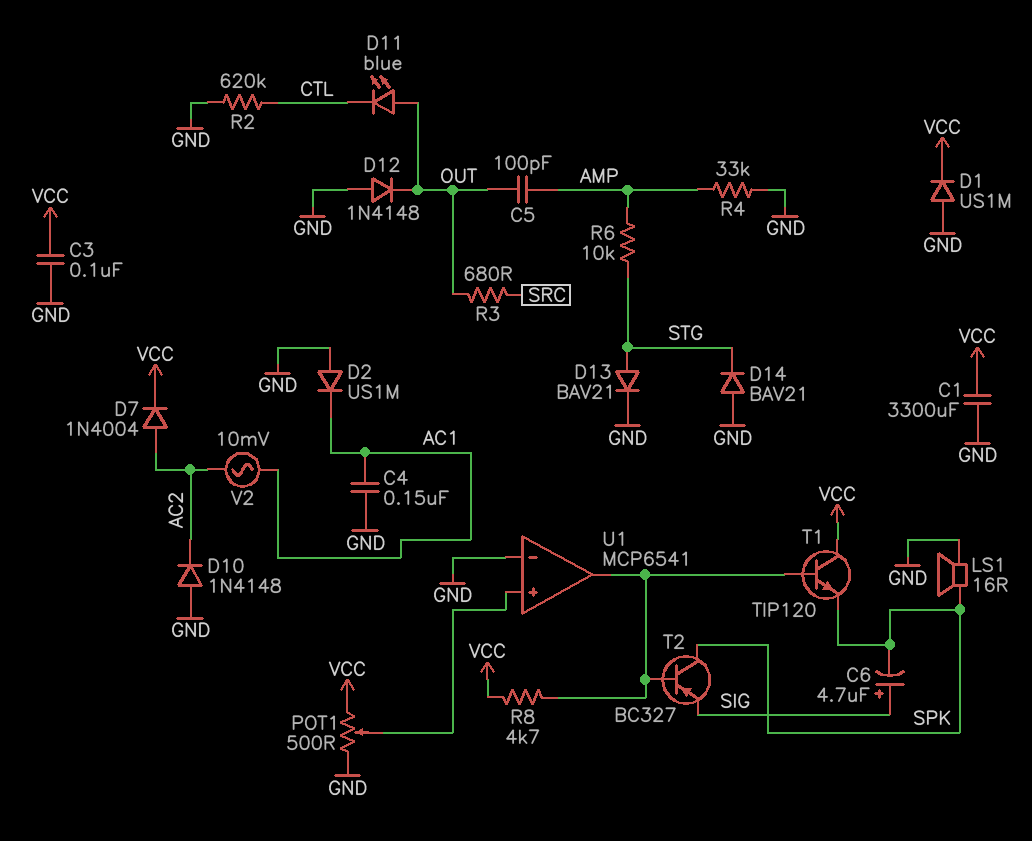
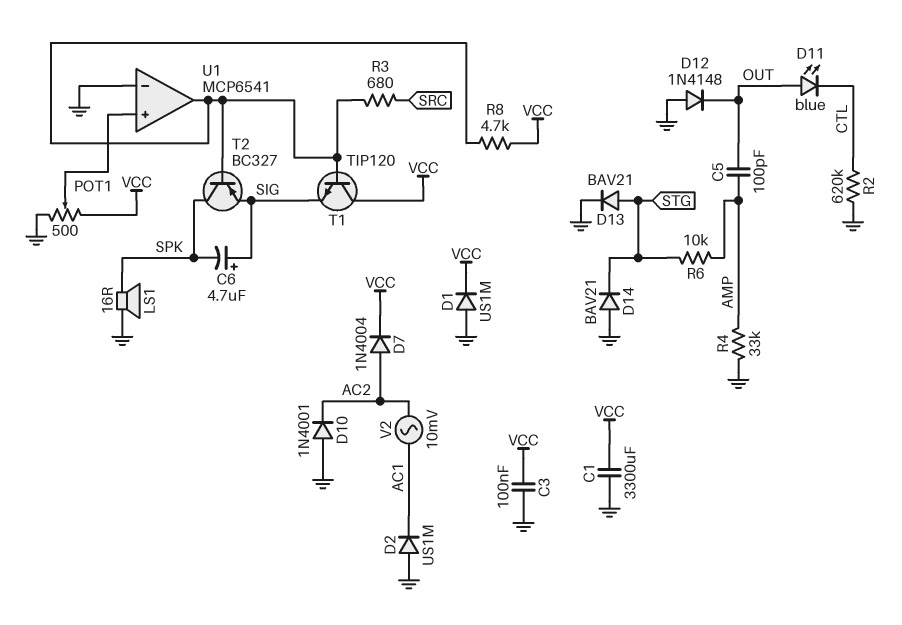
C4: 150nF (AC1, GND) -> none
D10: diode 1N4148 (A GND, K AC2) -> diode 1N4001 (A GND, K AC2)
R3: 680 (OUT, SRC) -> 680 (SRC, U1/out)
T1: NPN TIP120 (B U1/out, C VCC, E SPK) -> NPN TIP120 (B U1/out, C VCC, E SIG)

